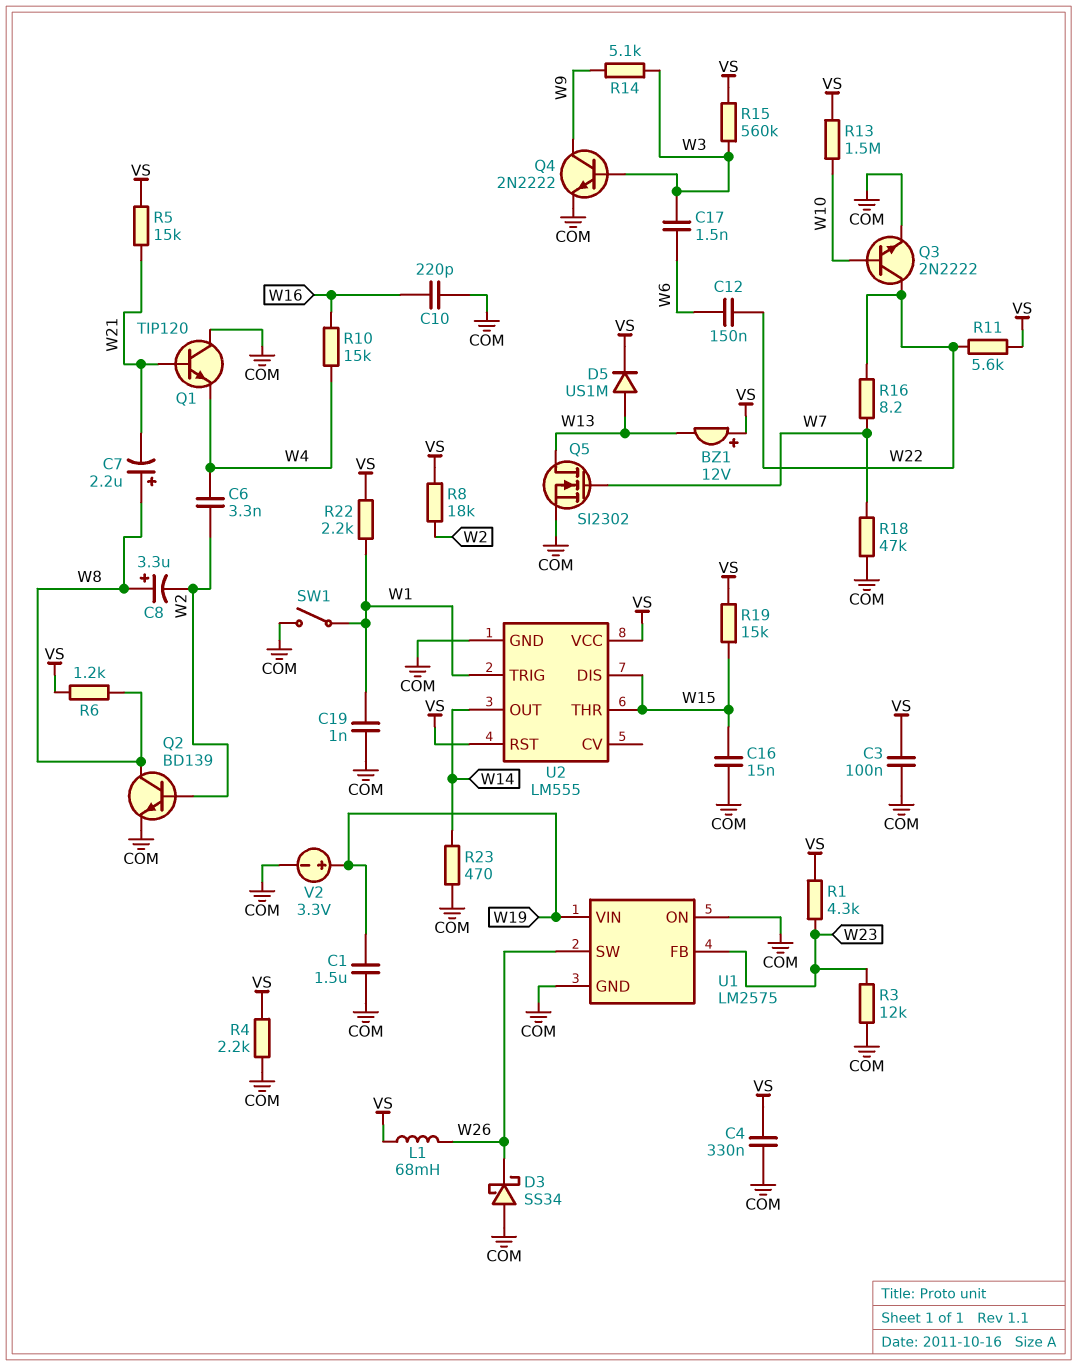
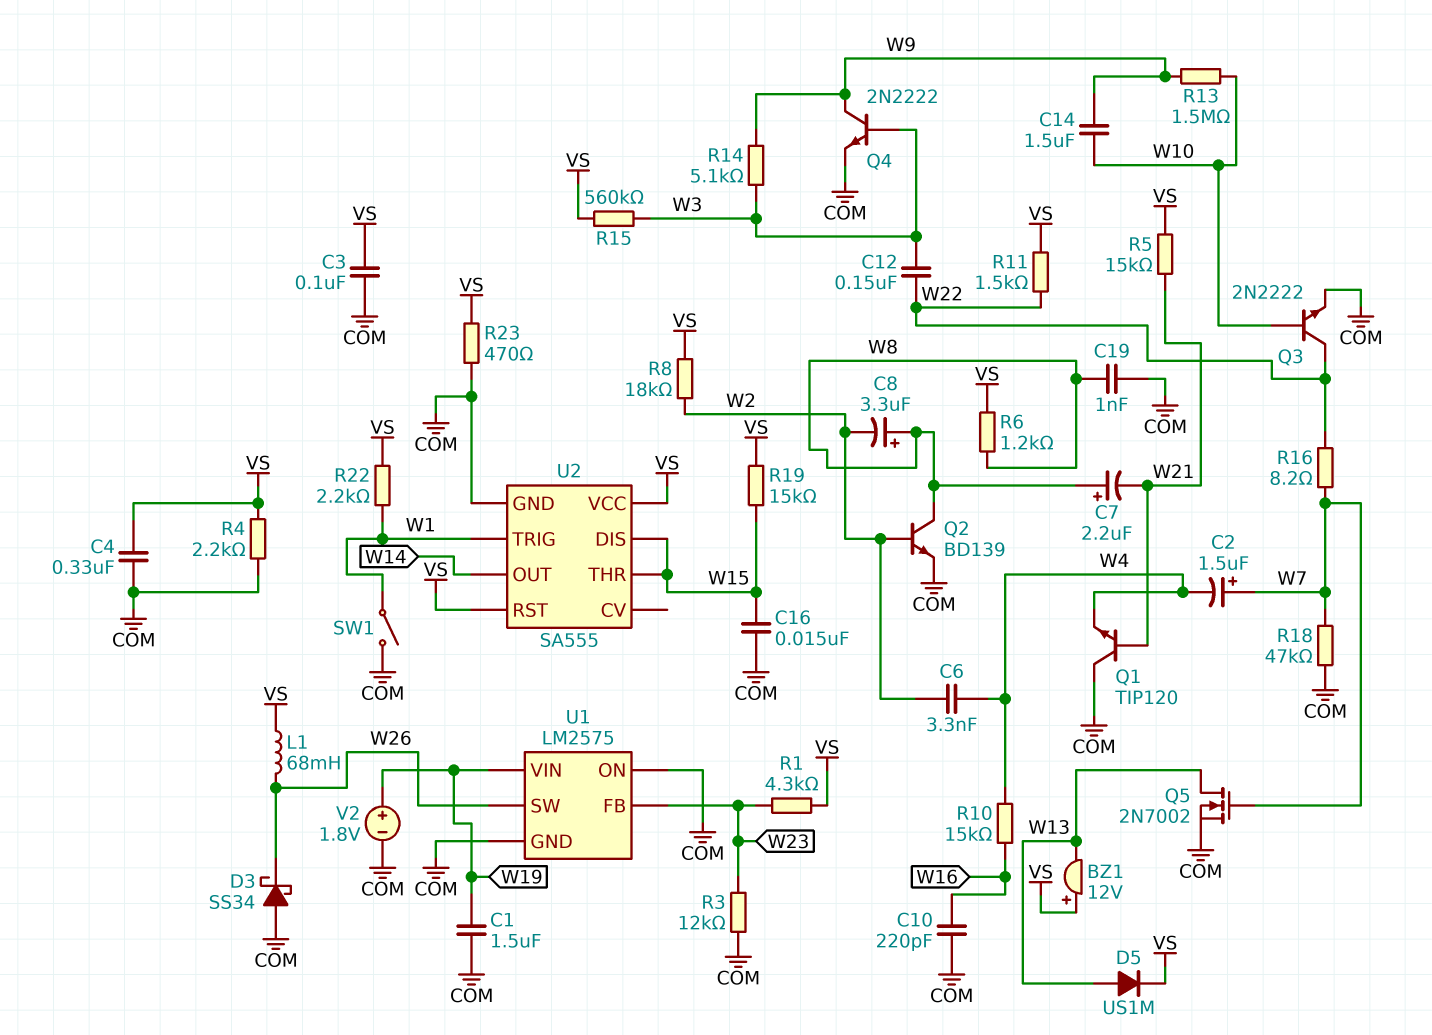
C2: none -> 1.5uF (plus W7, minus W4)
C12: 150nF (W6, W22) -> 150nF (W3, W22)
C14: none -> 1.5uF (W9, W10)
C17: 1.5nF (W3, W6) -> none
C19: 1nF (COM, W1) -> 1nF (COM, W8)
Q5: NMOS SI2302 (G W7, D W13, S COM) -> NMOS 2N7002 (G W7, D W13, S COM)
R11: 5.6k (VS, W22) -> 1.5k (VS, W22)
R13: 1.5M (VS, W10) -> 1.5M (W9, W10)
R23: 470 (COM, W14) -> 470 (COM, VS)
U2: LM555 -> SA555
V2: 3.3V (plus W19, minus COM) -> 1.8V (plus W19, minus COM)

